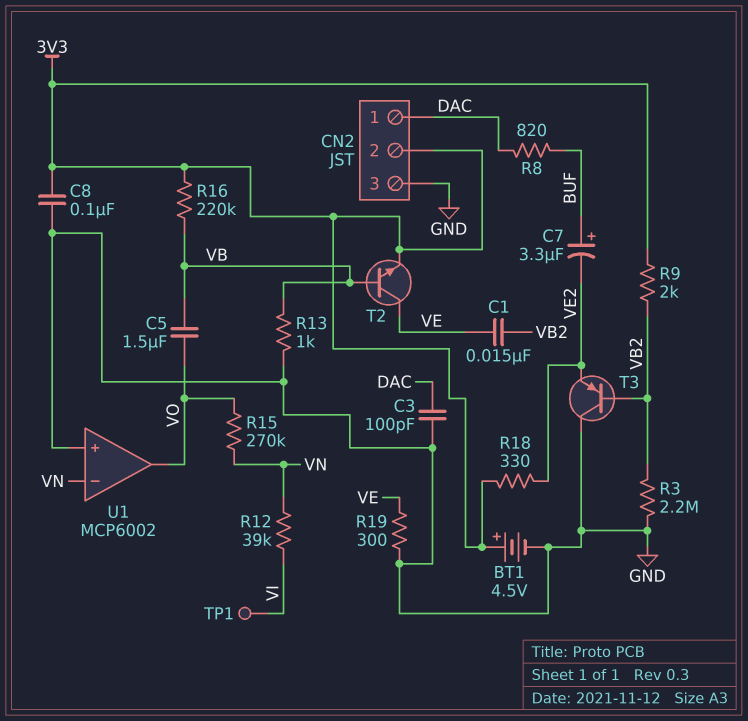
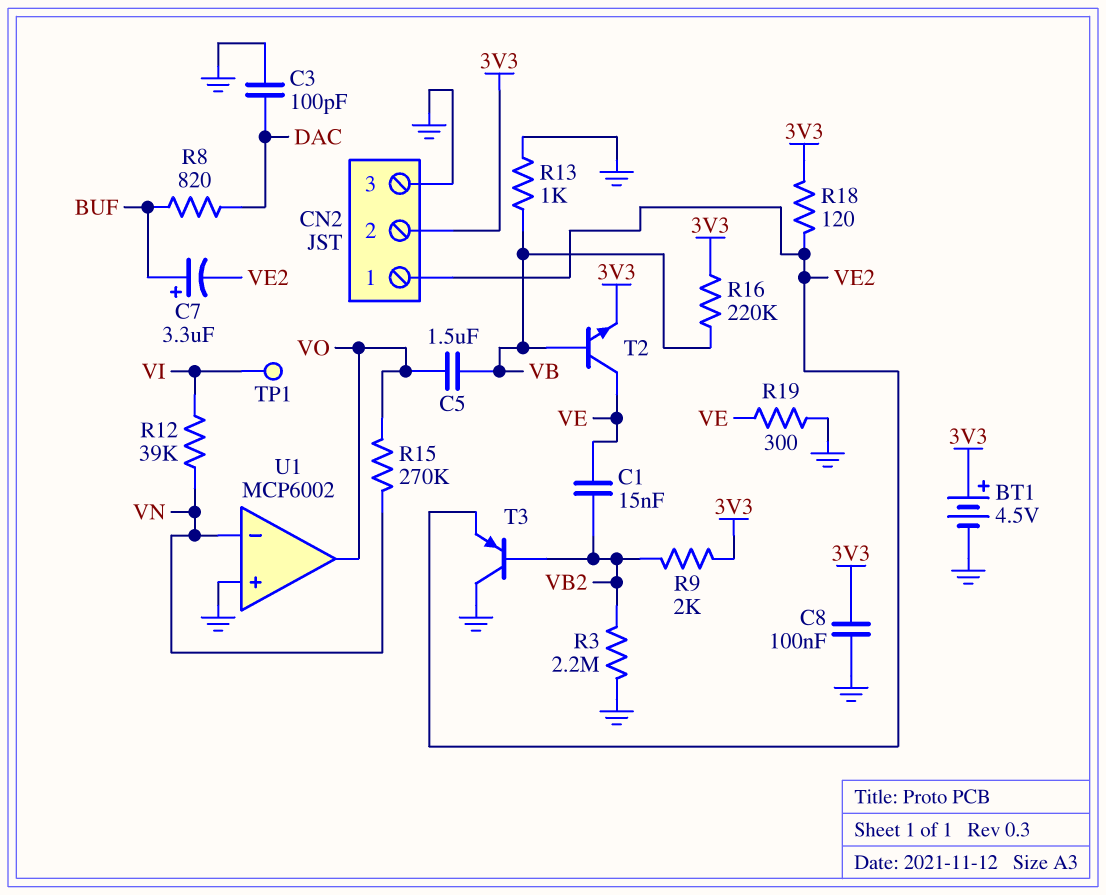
CN2 pin 1: DAC -> VE2
R18: 330 (3V3, VE2) -> 120 (3V3, VE2)

